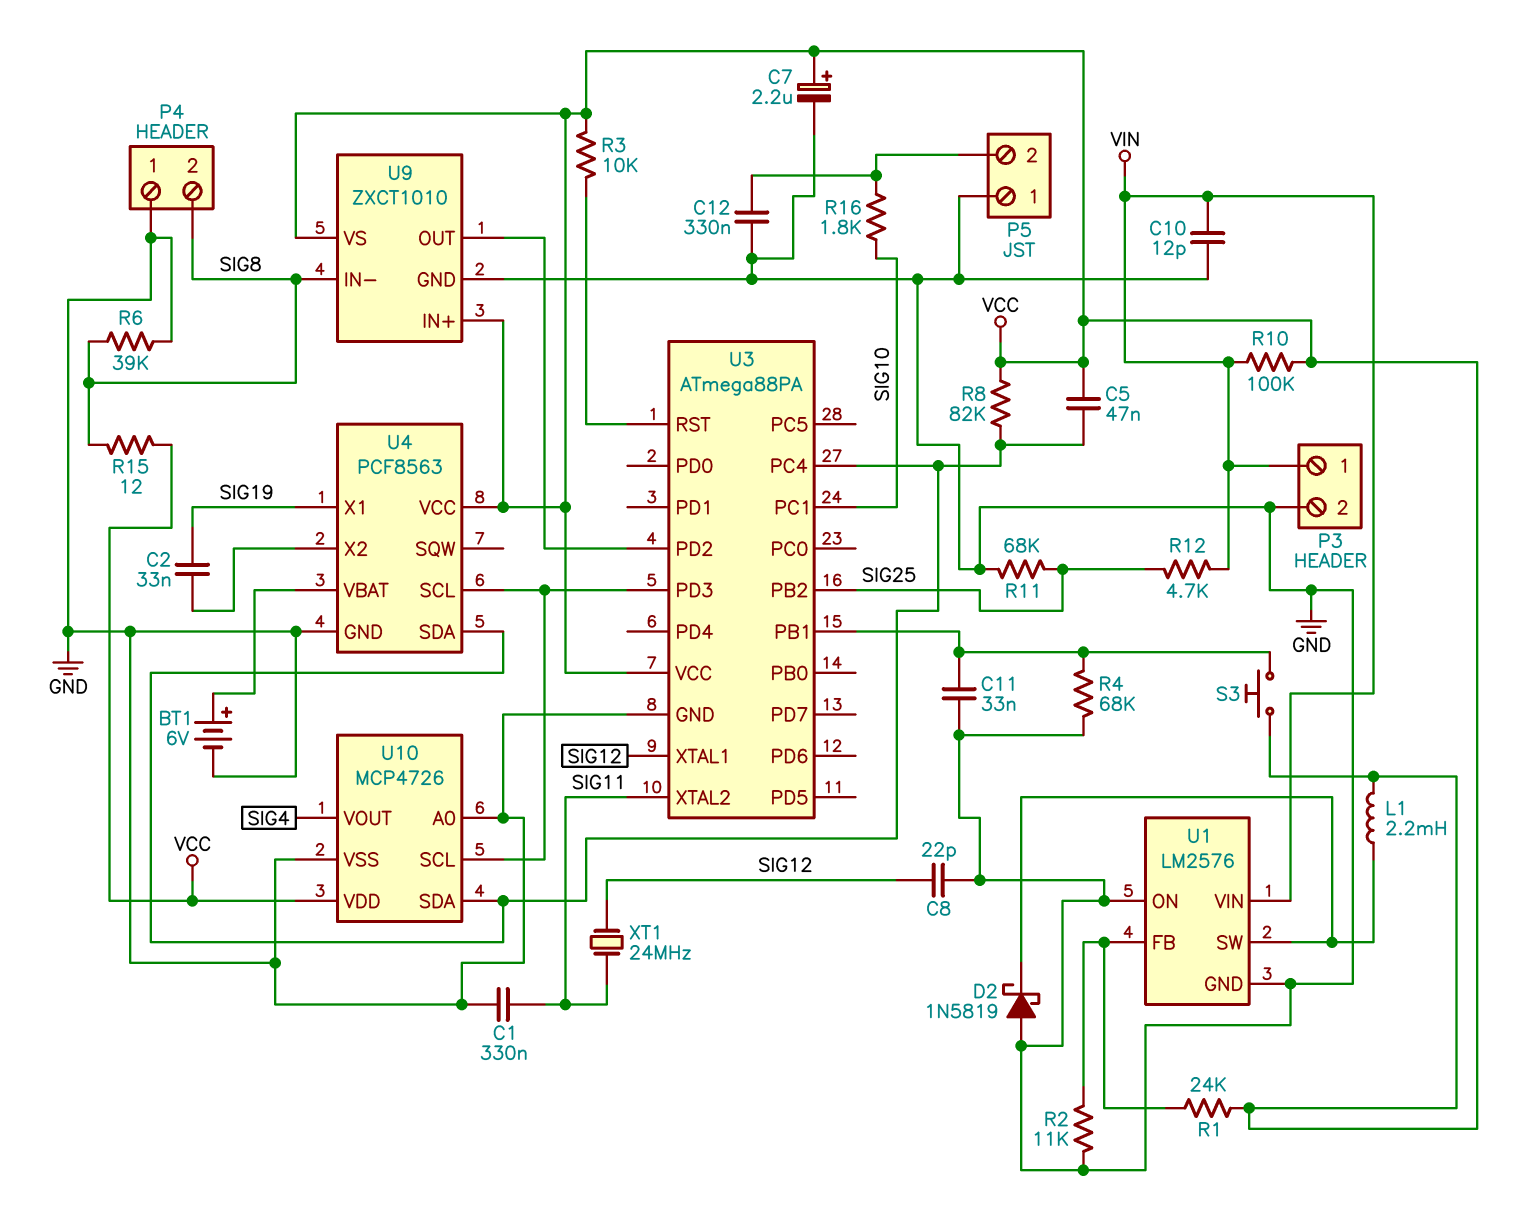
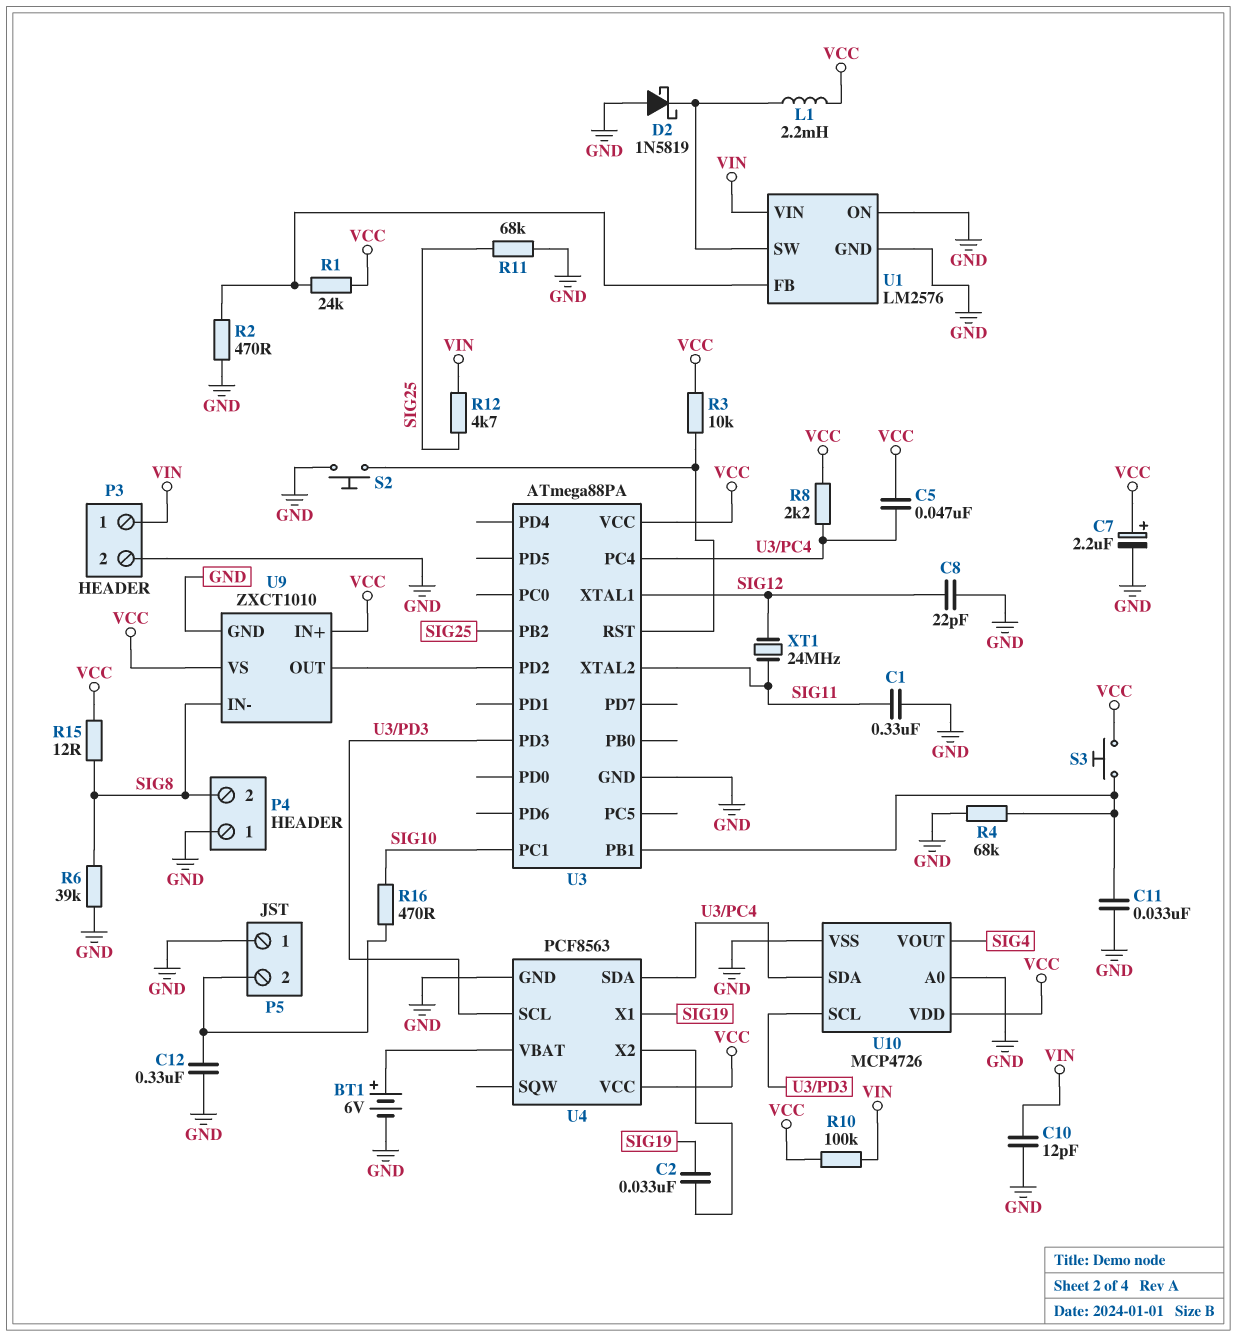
R2: 11k (GND, U1/FB) -> 470 (GND, U1/FB)
R8: 82k (U3/PC4, VCC) -> 2.2k (U3/PC4, VCC)
R16: 1.8k (P5/2, SIG10) -> 470 (P5/2, SIG10)
S2: none -> button (GND, U3/RST)

